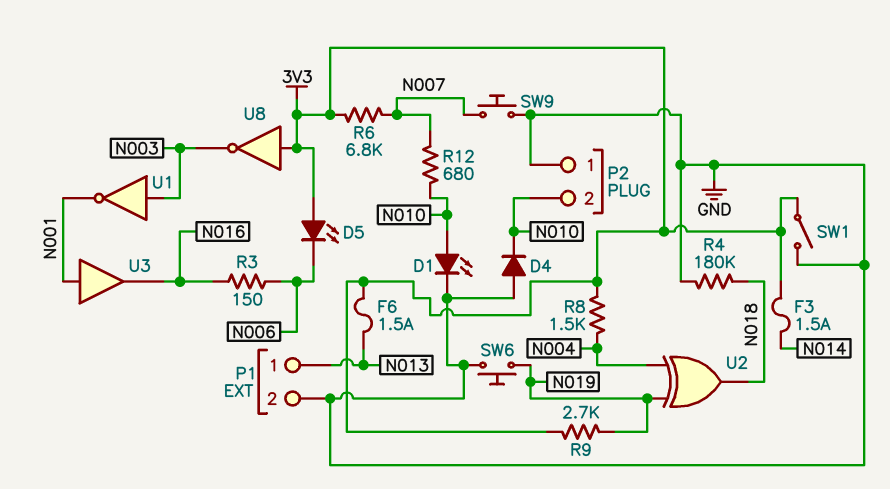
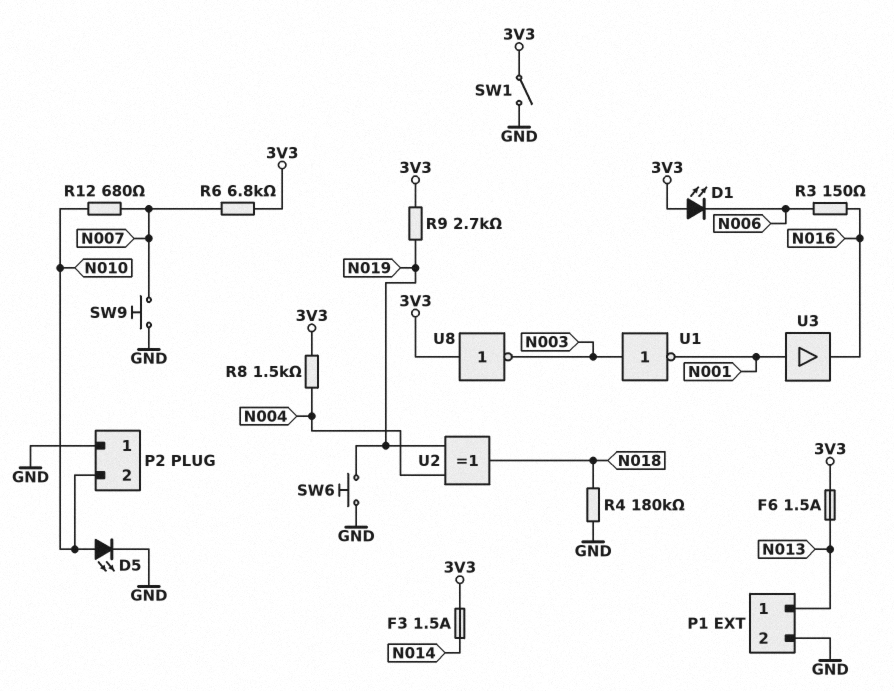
D1: LED (A N010, K GND) -> LED (A 3V3, K N006)
D4: diode (A GND, K N010) -> none
D5: LED (A 3V3, K N006) -> LED (A N010, K GND)

